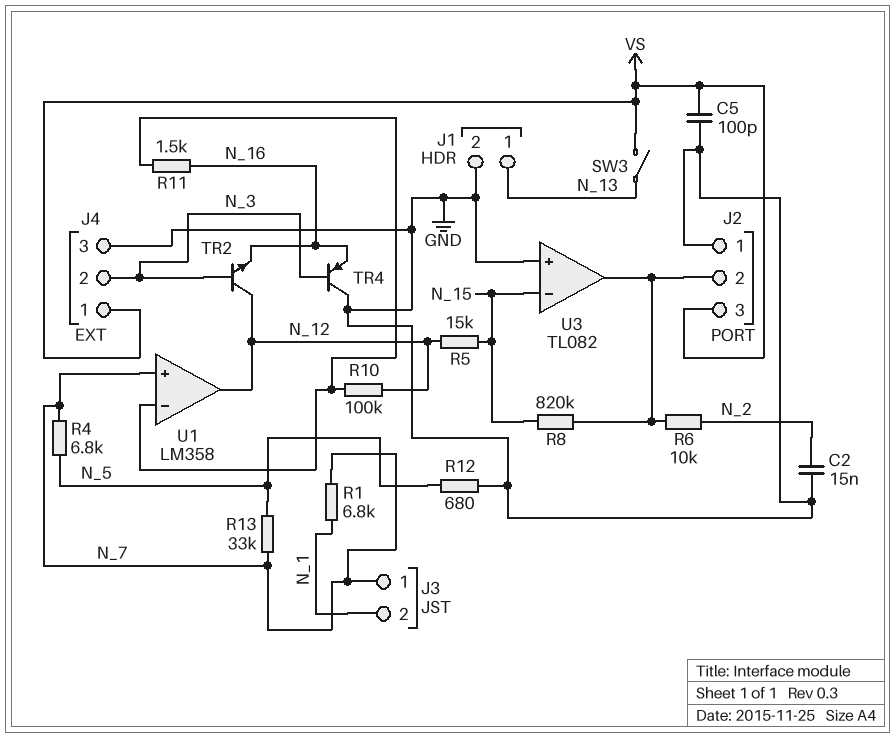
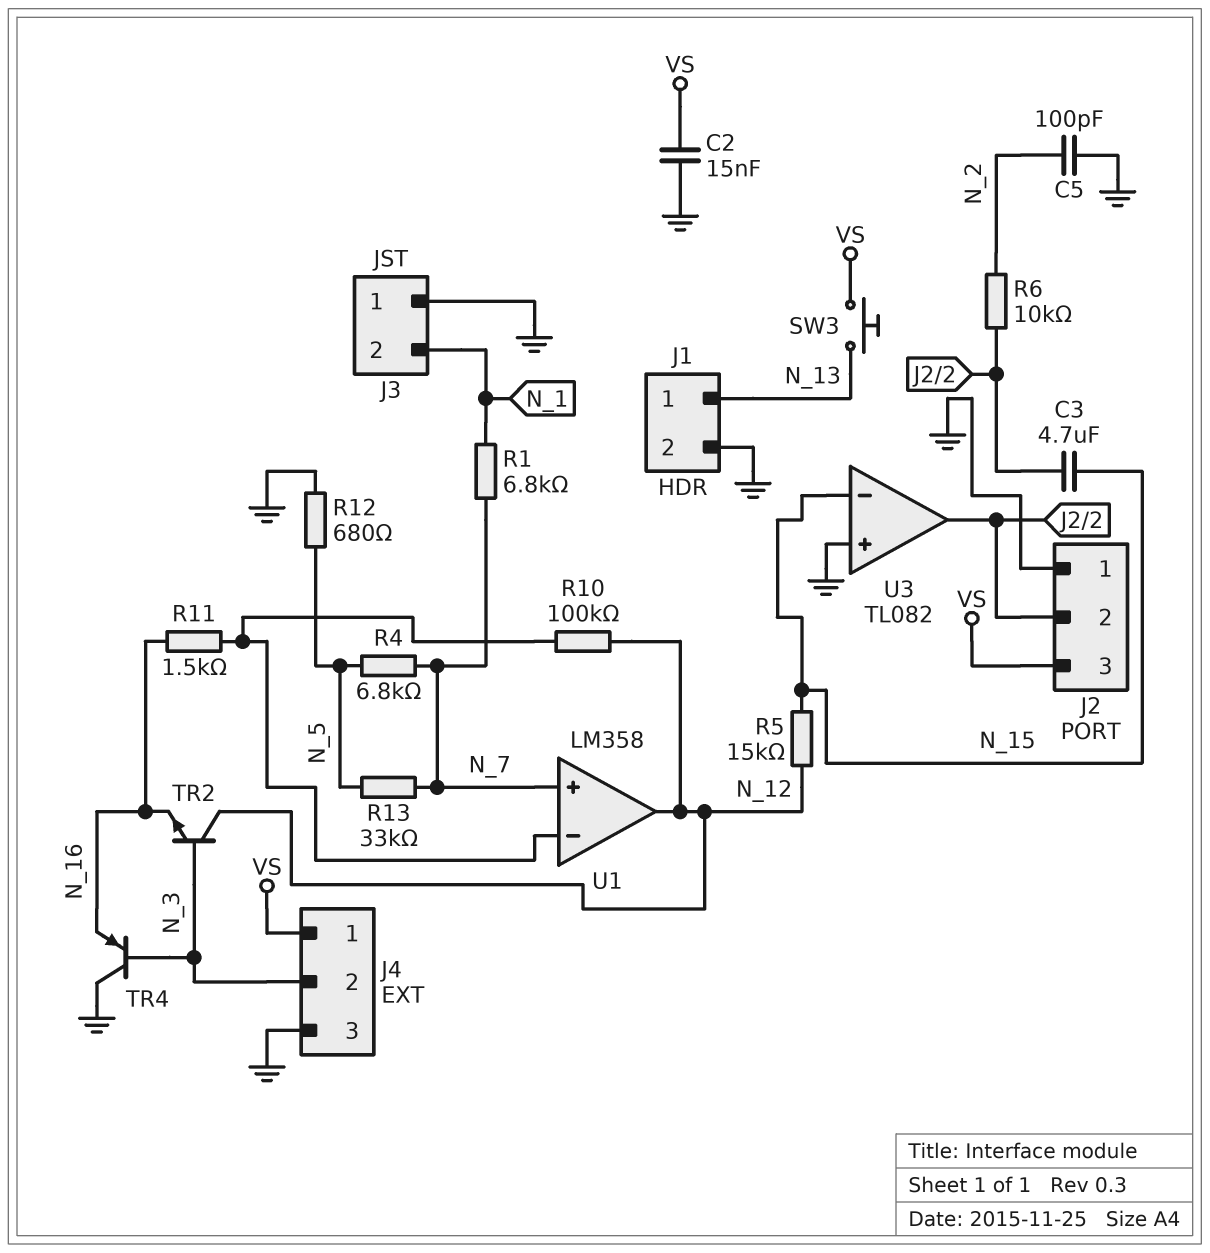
C2: 15nF (GND, N_2) -> 15nF (GND, VS)
C3: none -> 4.7uF (J2/2, N_15)
C5: 100pF (GND, VS) -> 100pF (GND, N_2)
J3 pin 1: N_7 -> GND
R8: 820k (J2/2, N_15) -> none
SW3: switch (N_13, VS) -> button (N_13, VS)

